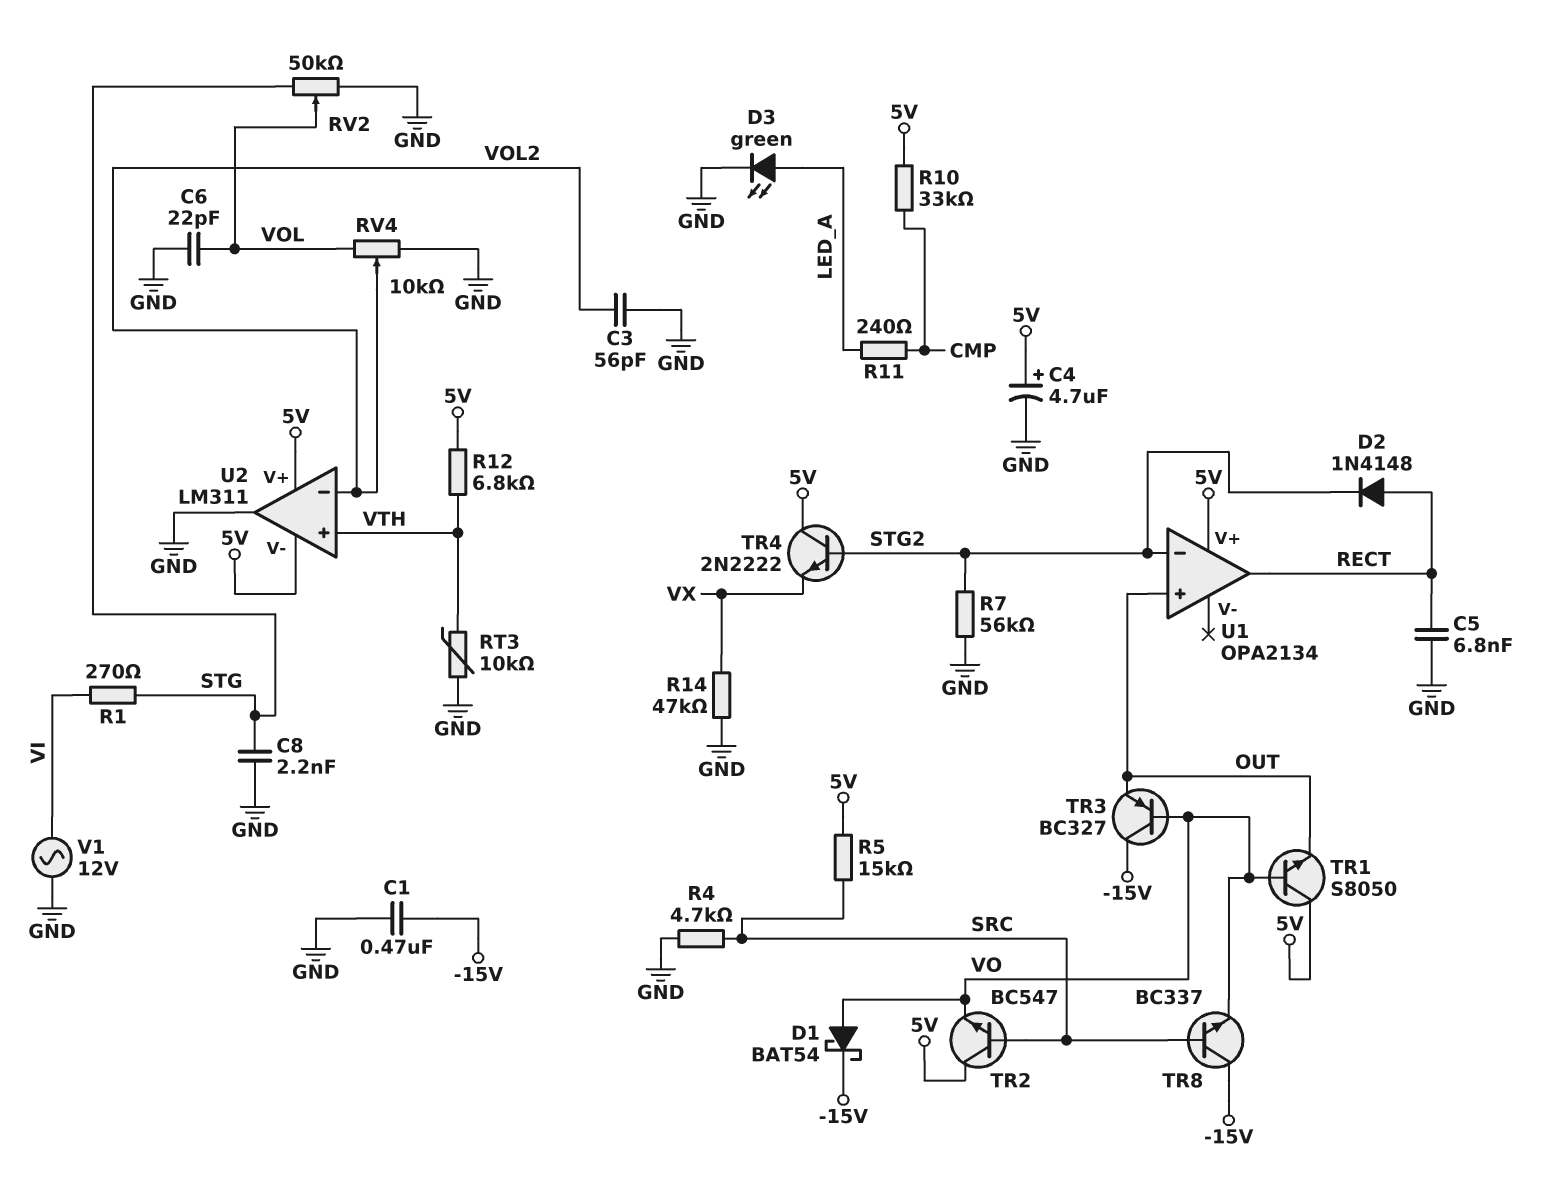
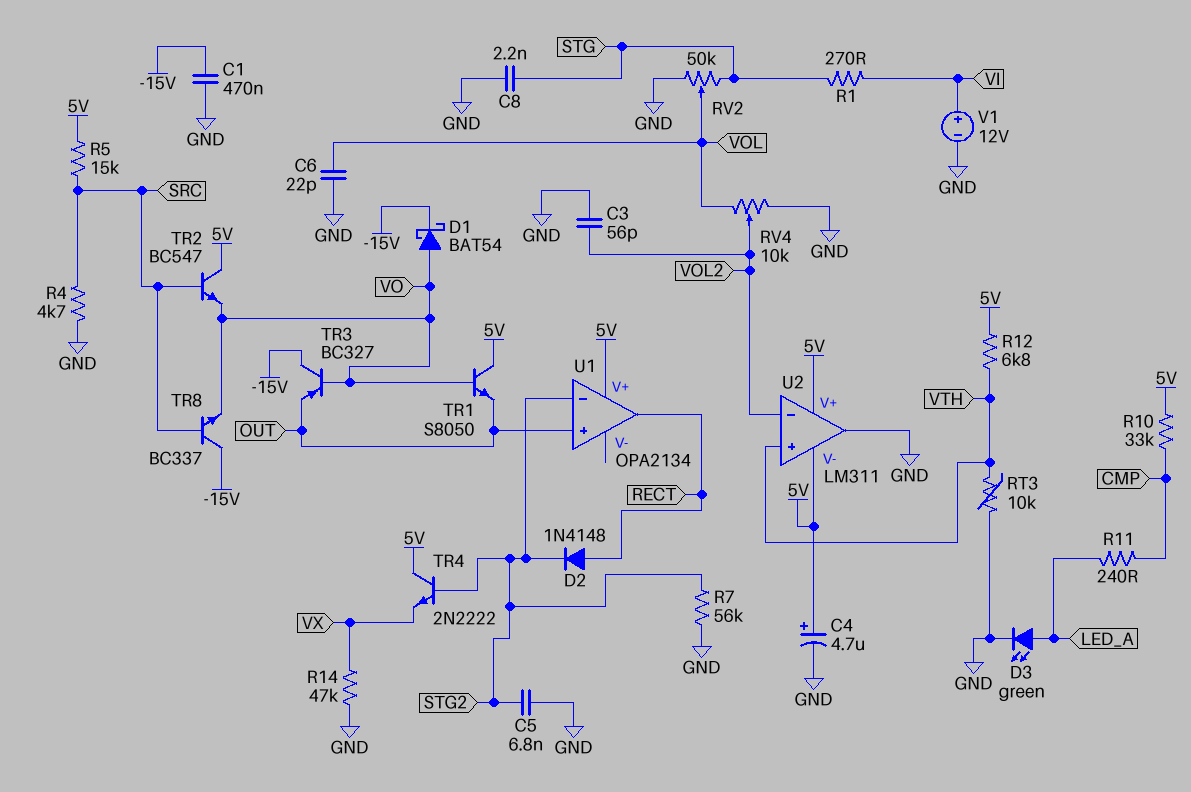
C5: 6.8nF (GND, RECT) -> 6.8nF (GND, STG2)
V1: AC 12V (GND, VI) -> 12V (plus VI, minus GND)

